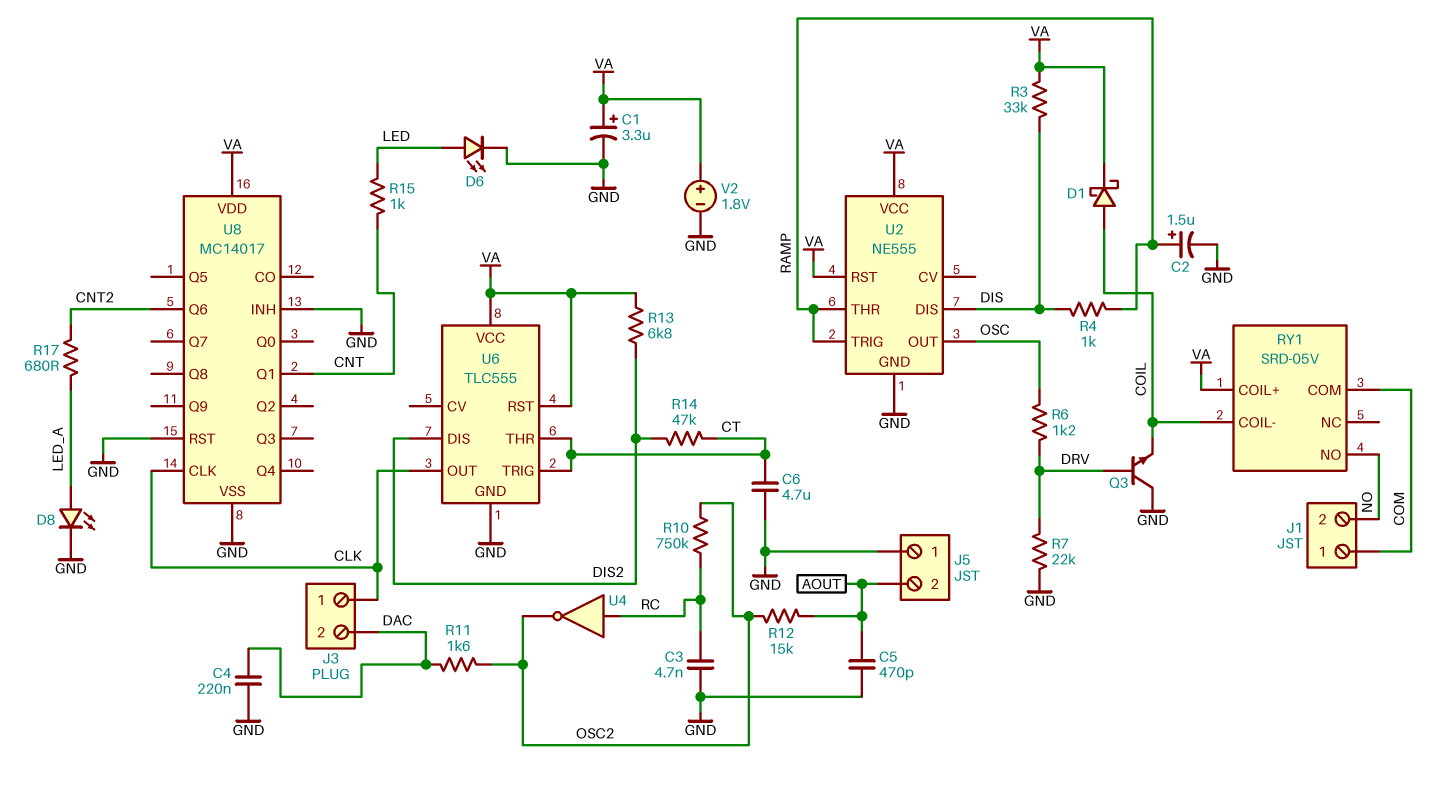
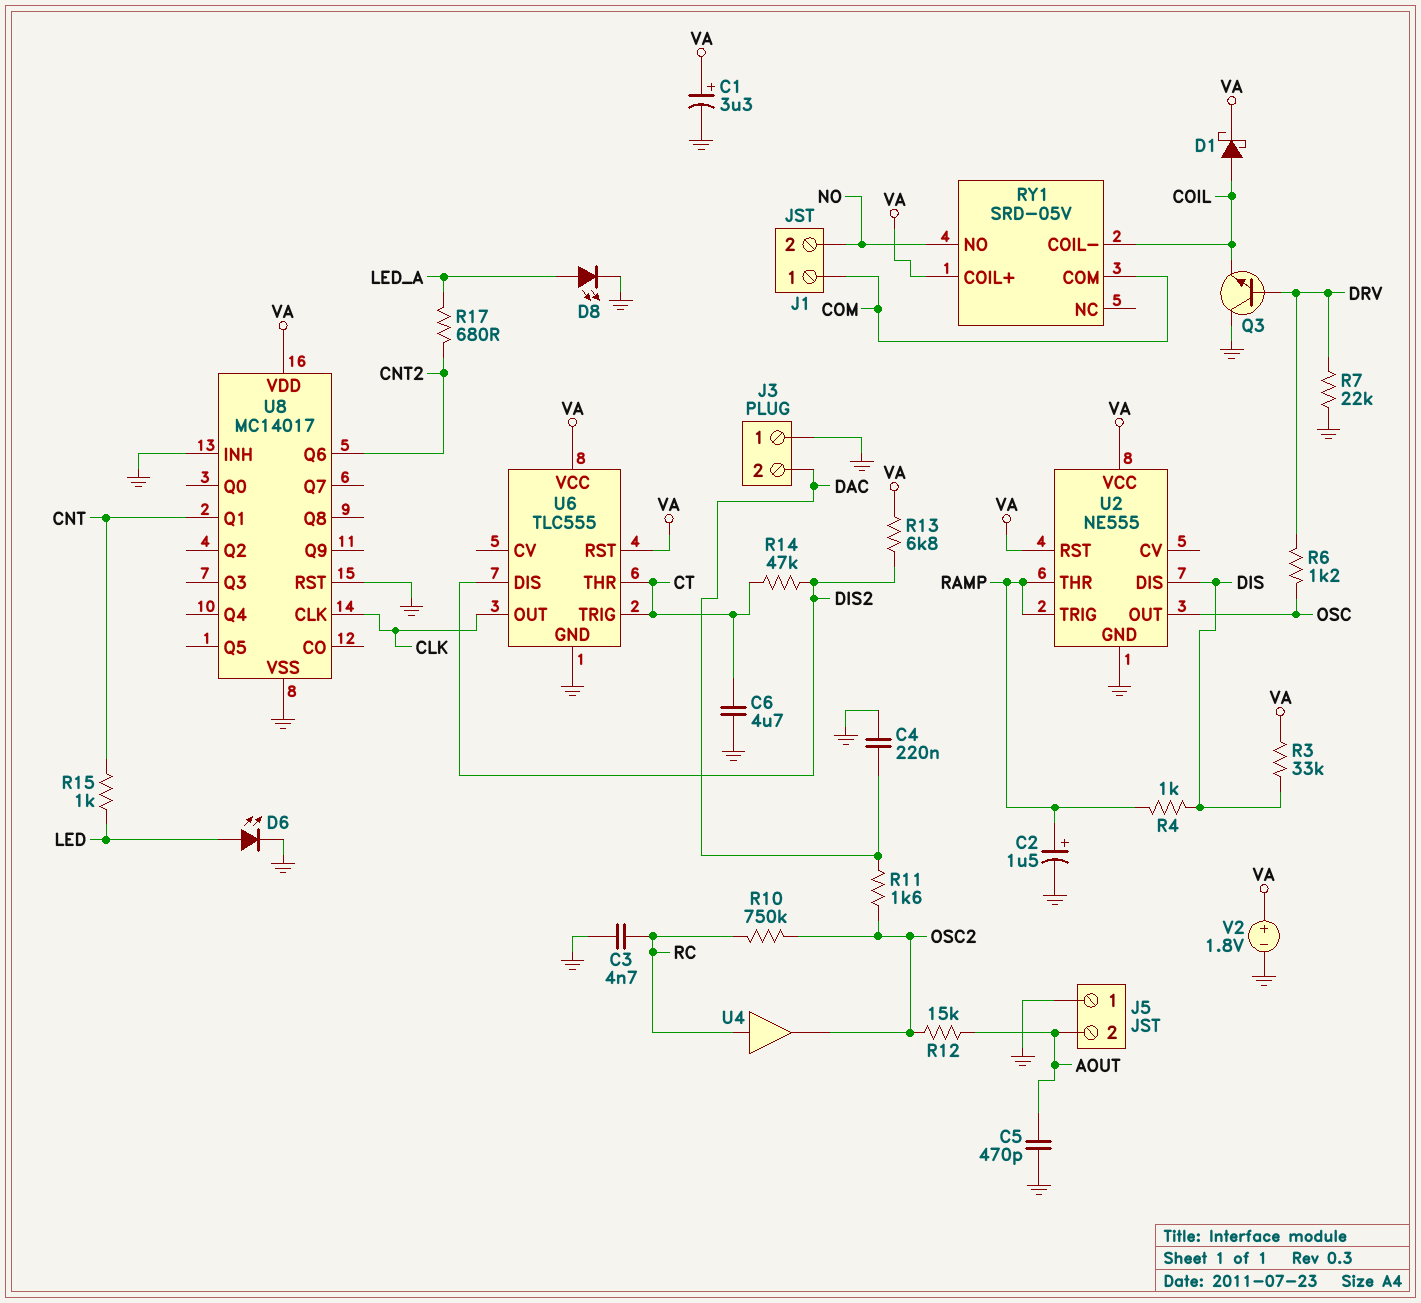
J3 pin 1: CLK -> GND
U4: NOT (in RC, out OSC2) -> buffer (in RC, out OSC2)

